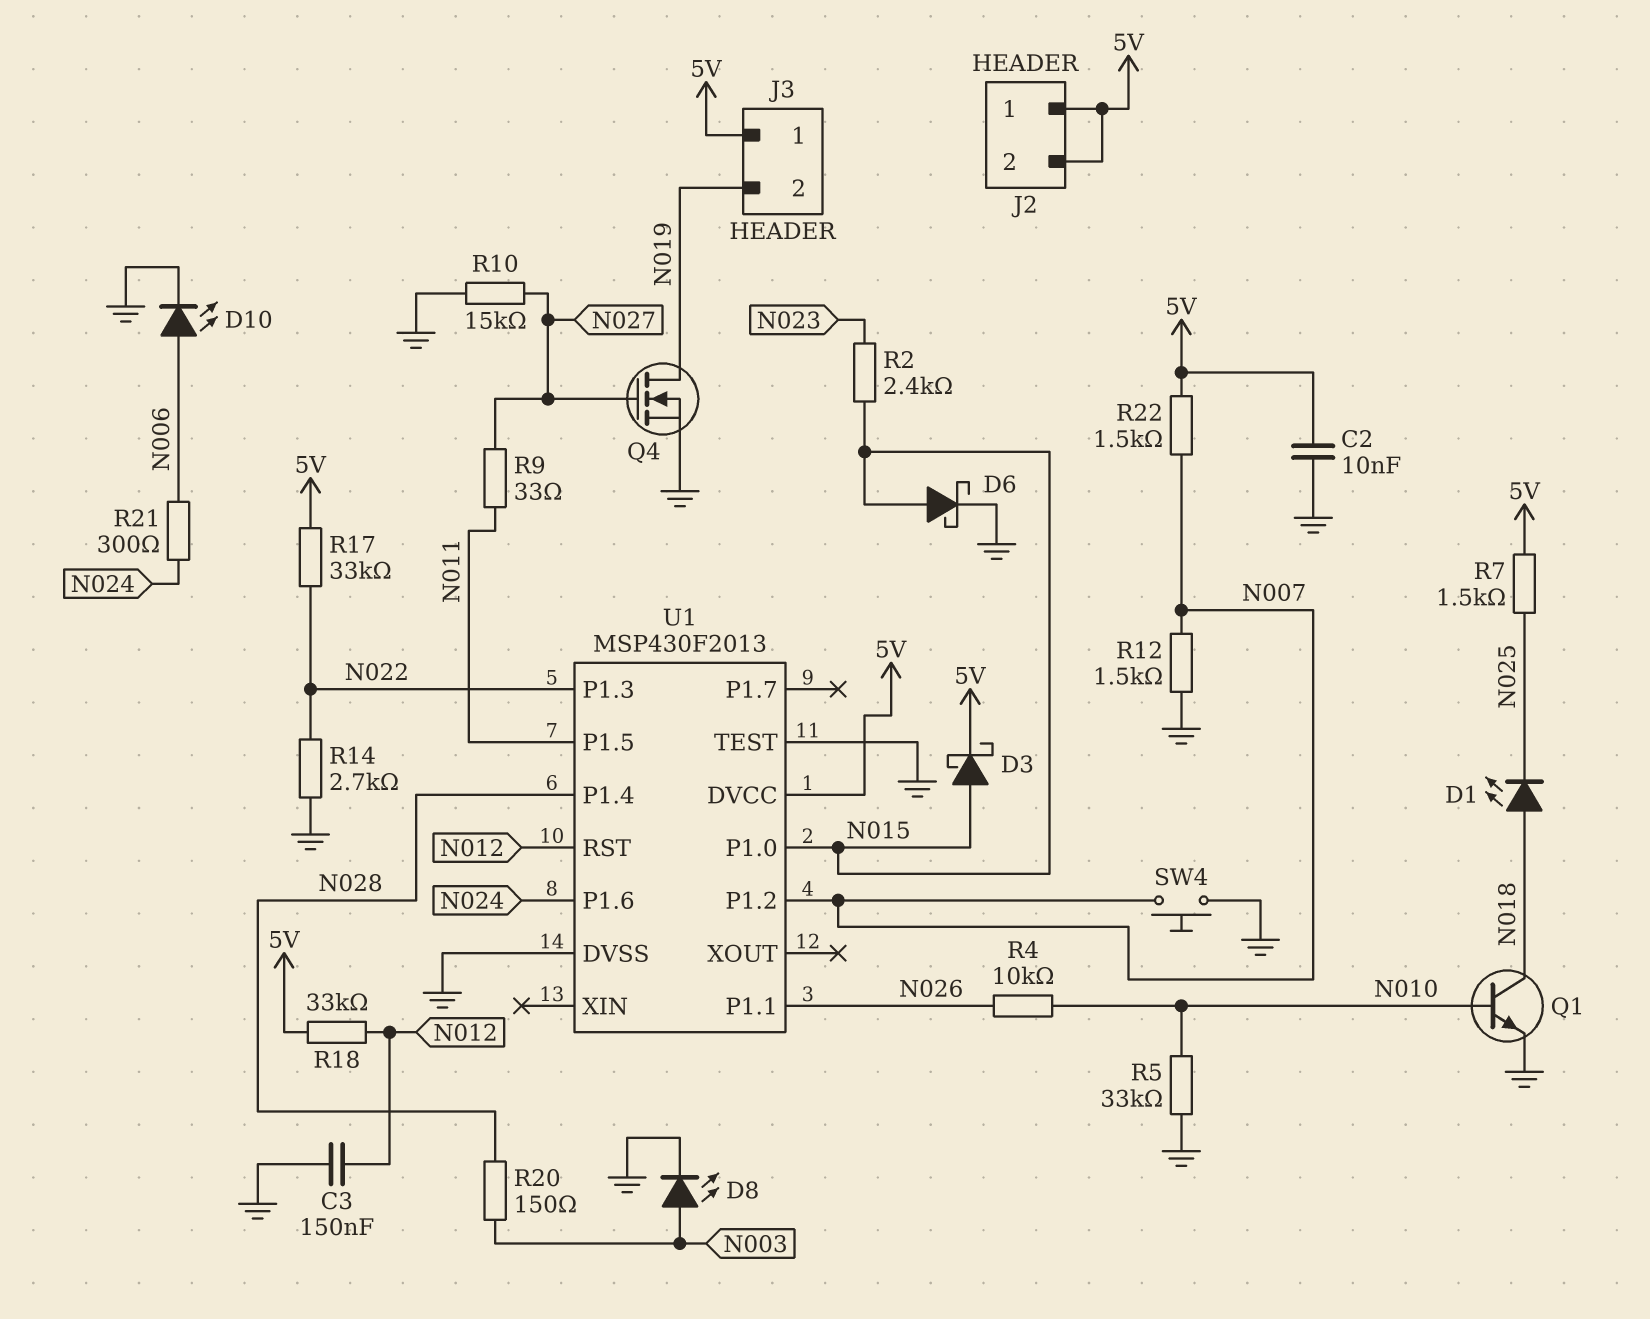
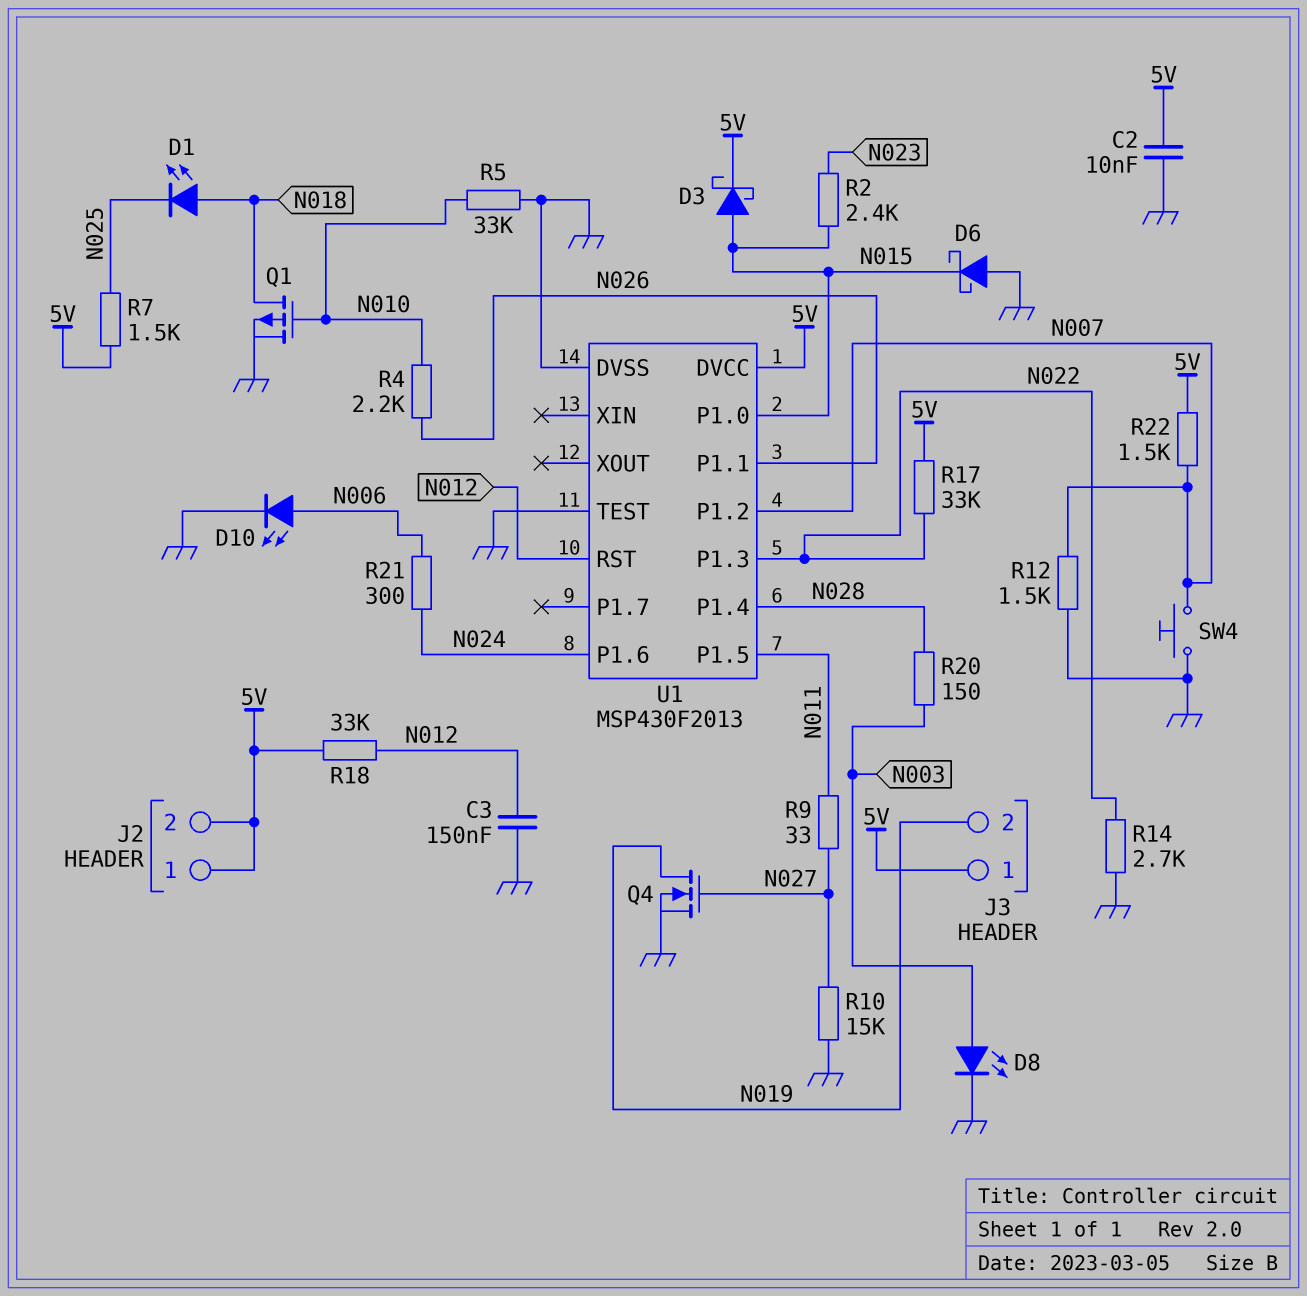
D6: schottky (A N015, K GND) -> schottky (A GND, K N015)
Q1: NPN (B N010, C N018, E GND) -> PMOS (G N010, D N018, S GND)
R4: 10k (N010, N026) -> 2.2k (N010, N026)

